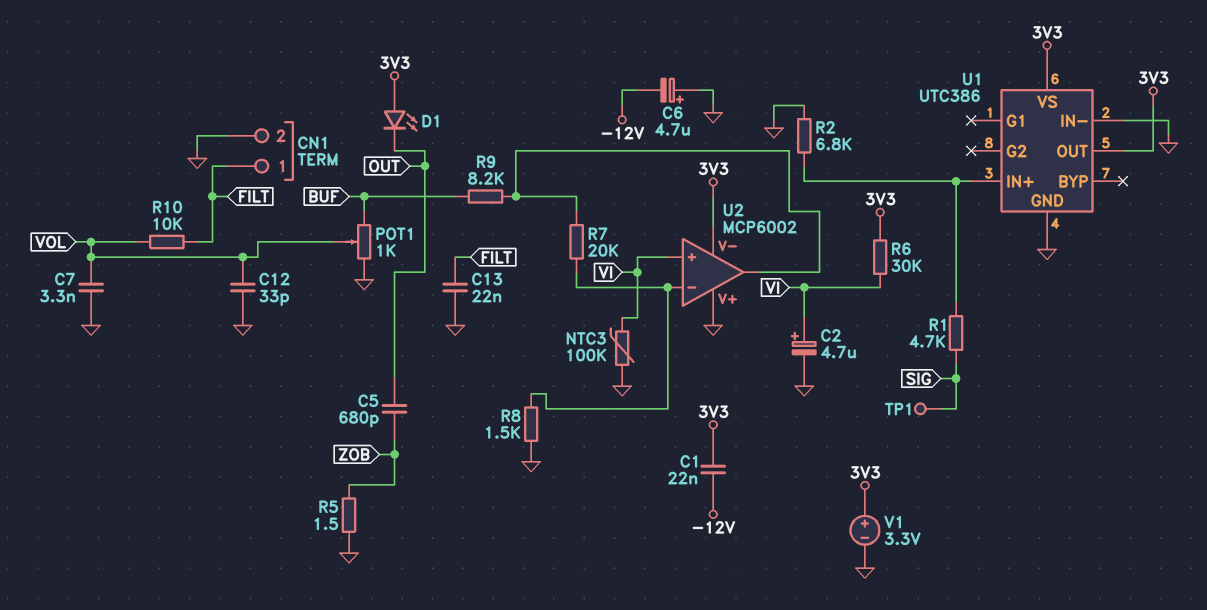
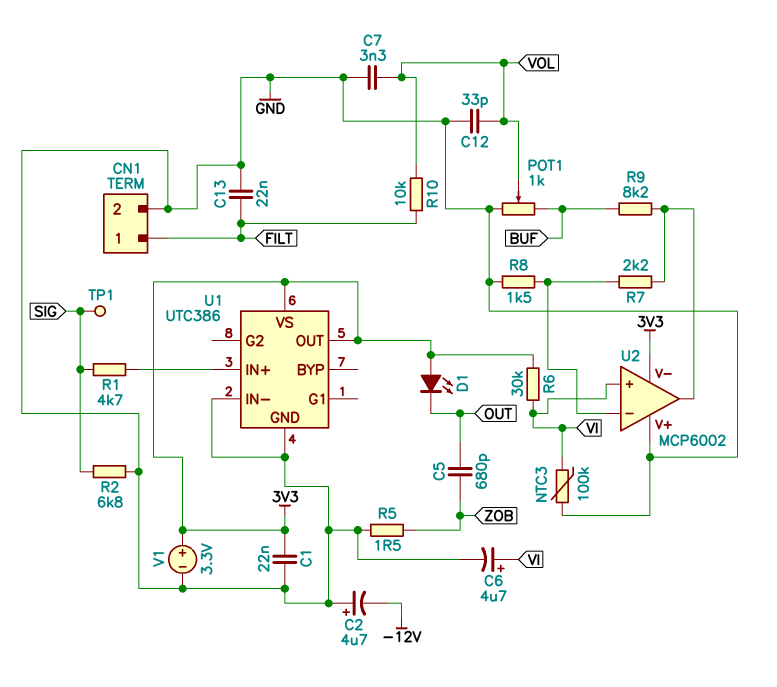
C1: 22nF (-12V, 3V3) -> 22nF (3V3, GND)
C2: 4.7uF (plus VI, minus GND) -> 4.7uF (plus GND, minus -12V)
C6: 4.7uF (plus GND, minus -12V) -> 4.7uF (plus VI, minus GND)
R2: 6.8k (GND, U1/IN+) -> 6.8k (GND, SIG)
R7: 20k (U2/in-, U2/out) -> 2.2k (U2/in-, U2/out)

